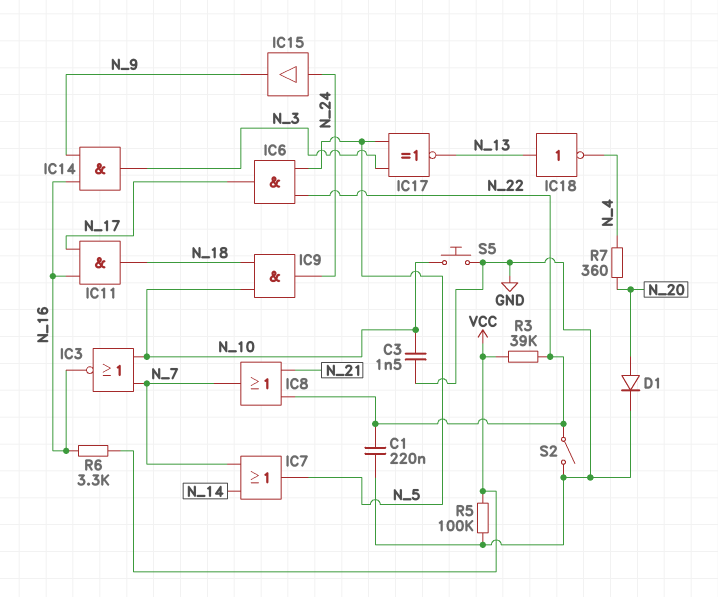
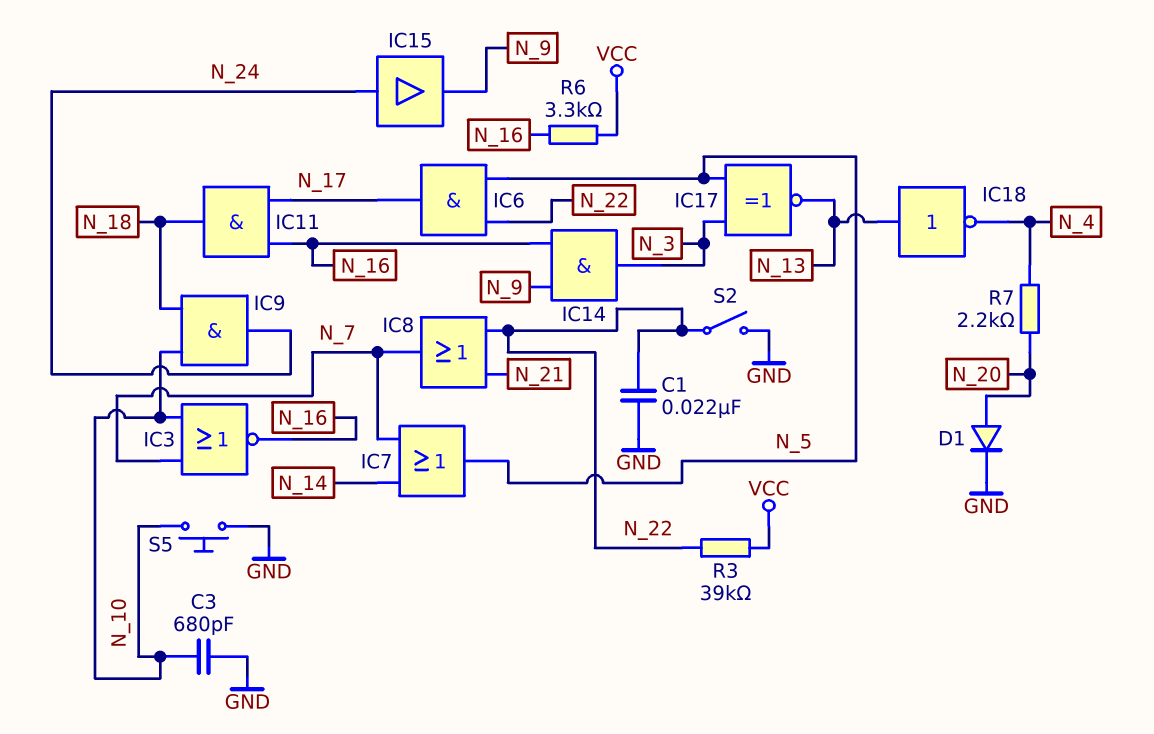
C1: 220nF (GND, N_22) -> 22nF (GND, N_22)
C3: 1.5nF (GND, N_10) -> 680pF (GND, N_10)
R5: 100k (GND, VCC) -> none
R7: 360 (N_4, N_20) -> 2.2k (N_4, N_20)

